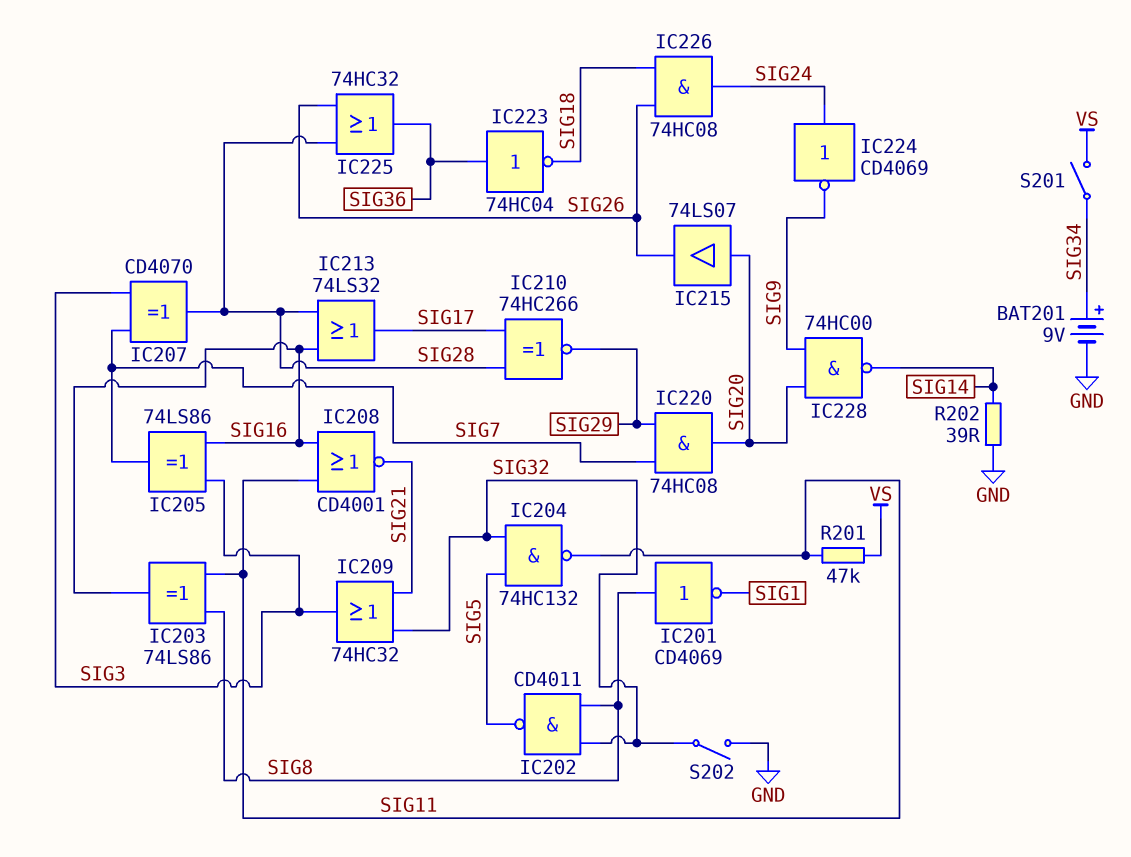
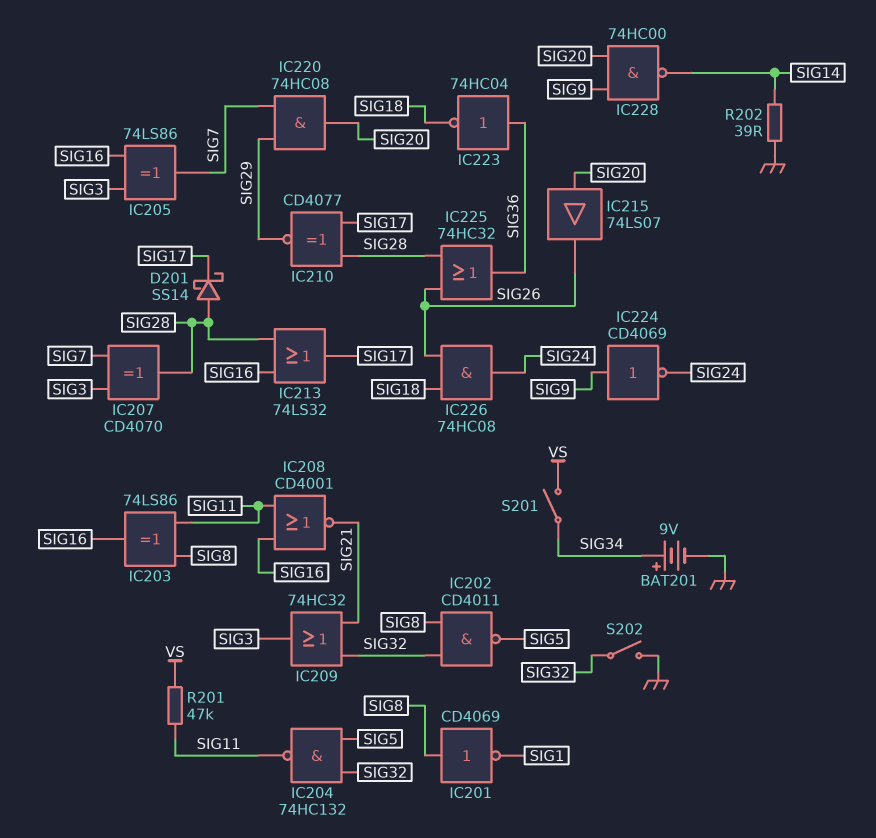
D201: none -> schottky SS14 (A SIG28, K SIG17)
IC210: XNOR 74HC266 (in SIG17, in SIG28, out SIG29) -> XNOR CD4077 (in SIG17, in SIG28, out SIG29)
IC224: NOT CD4069 (in SIG24, out SIG9) -> NOT CD4069 (in SIG9, out SIG24)

